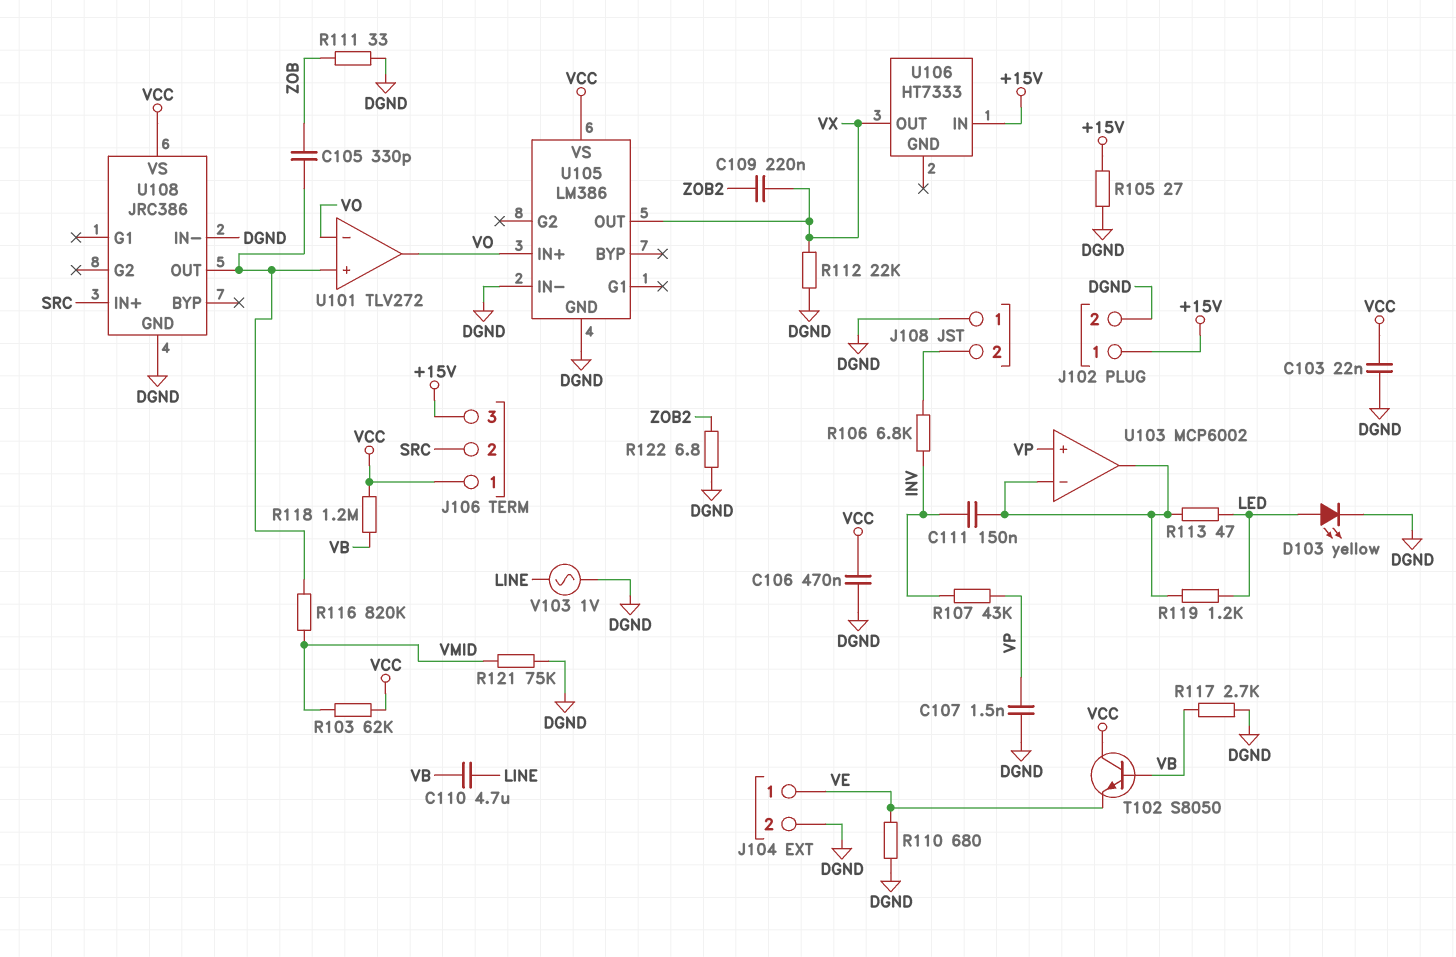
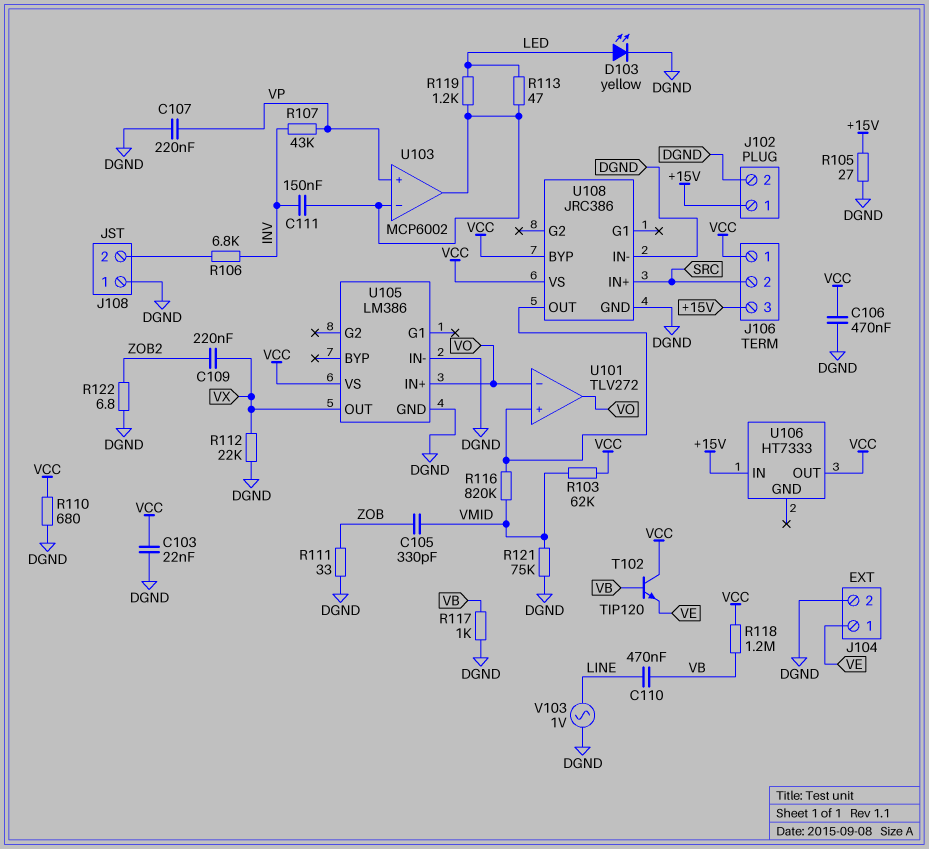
C105: 330pF (U101/in+, ZOB) -> 330pF (VMID, ZOB)
C107: 1.5nF (DGND, VP) -> 220nF (DGND, VP)
C110: 4.7uF (LINE, VB) -> 470nF (LINE, VB)
R110: 680 (DGND, VE) -> 680 (DGND, VCC)
R117: 2.7k (DGND, VB) -> 1k (DGND, VB)
T102: NPN S8050 (B VB, C VCC, E VE) -> NPN TIP120 (B VB, C VCC, E VE)
U106 pin OUT: VX -> VCC
U108 pin BYP: none -> VCC

